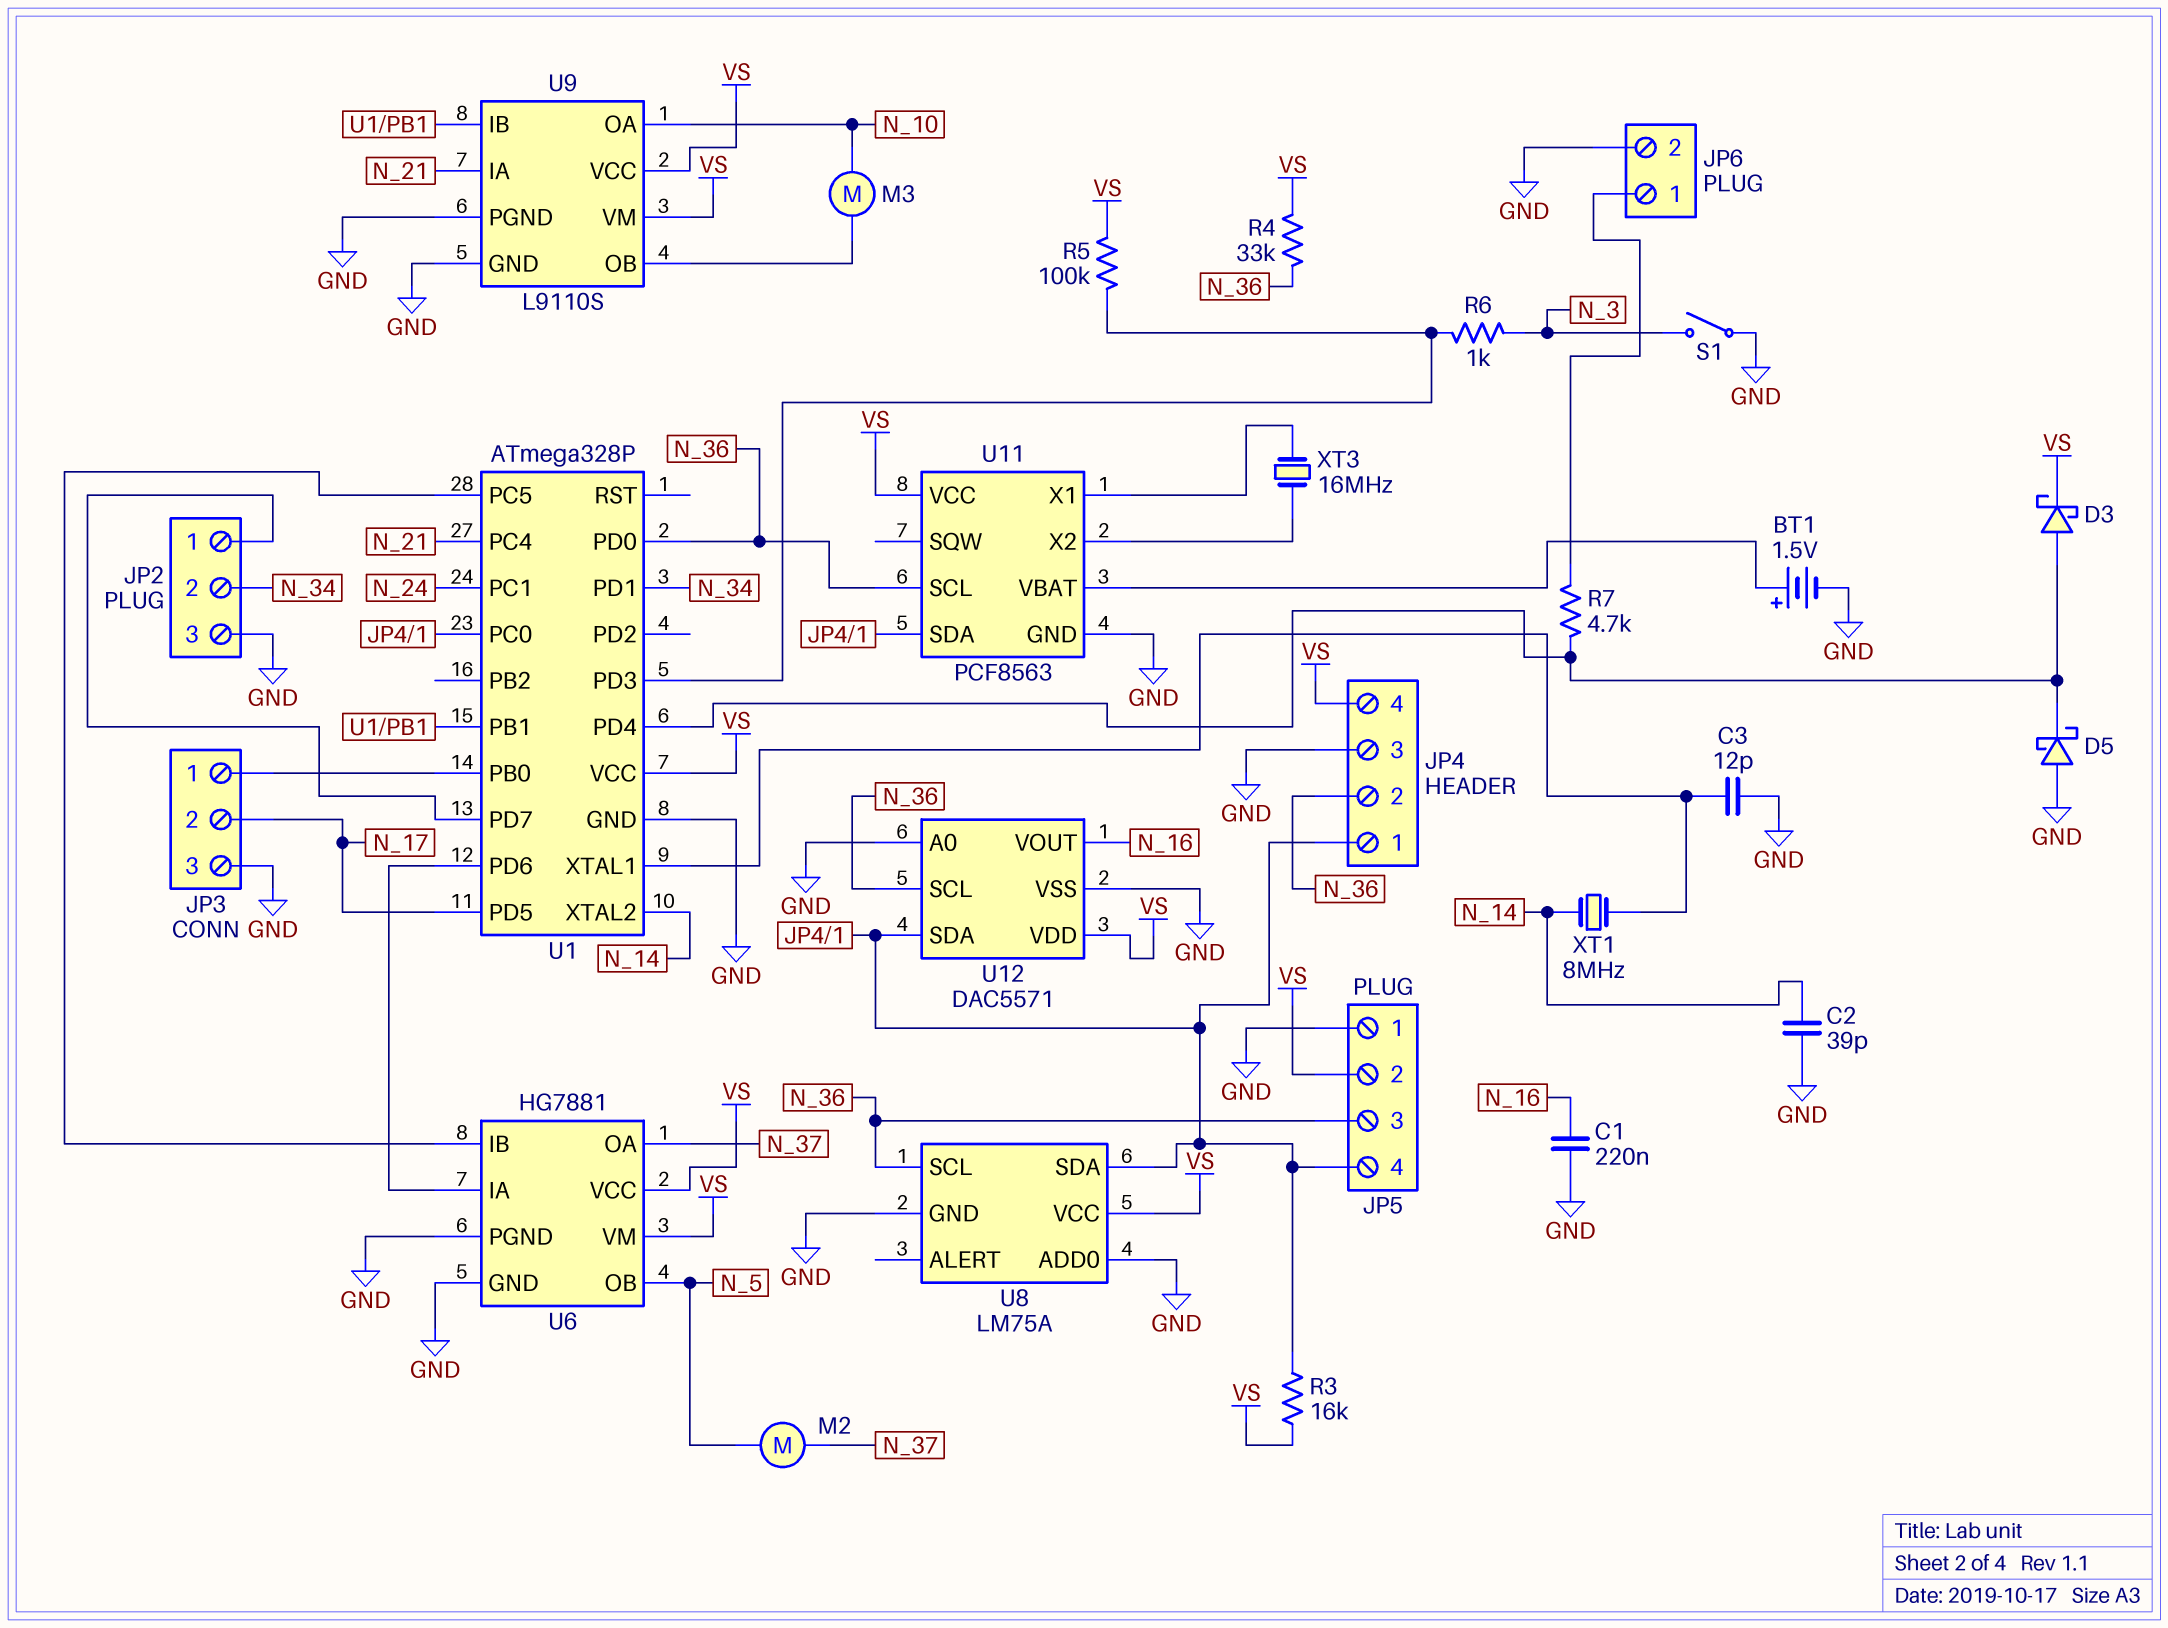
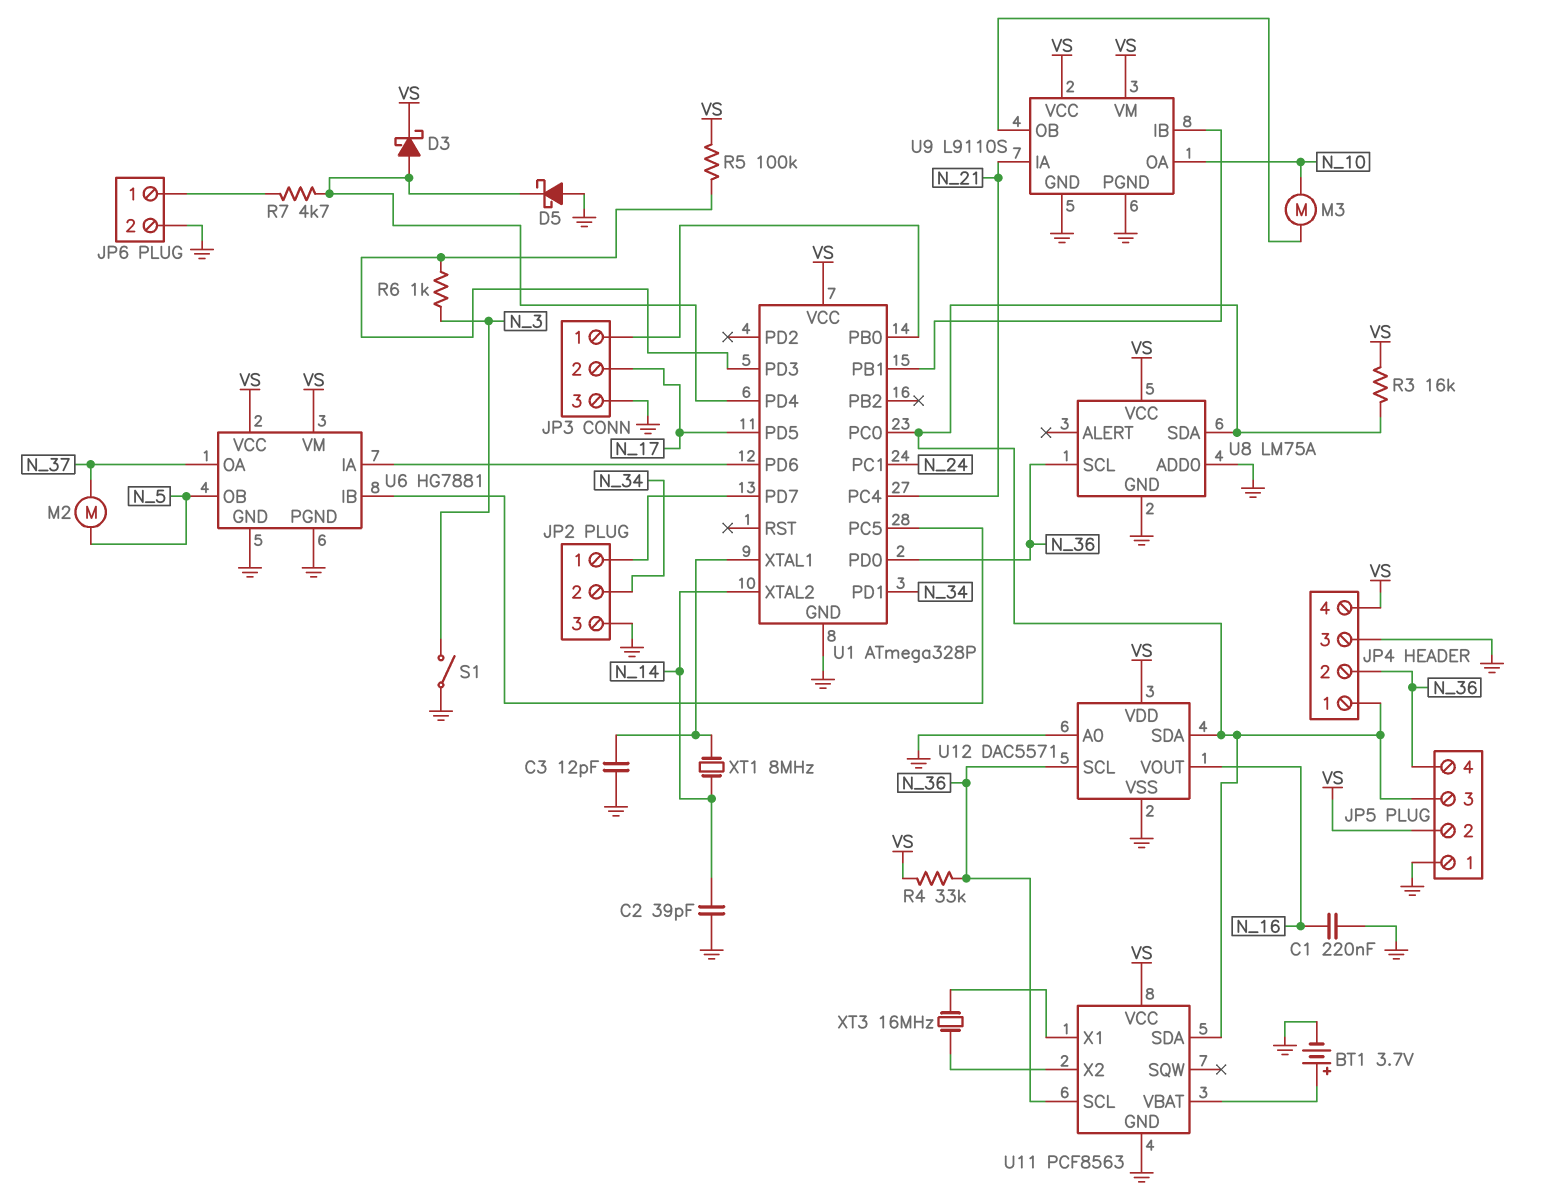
BT1: 1.5V (plus U11/VBAT, minus GND) -> 3.7V (plus U11/VBAT, minus GND)
JP5 pin 3: N_36 -> JP4/1
JP5 pin 4: JP4/1 -> N_36

